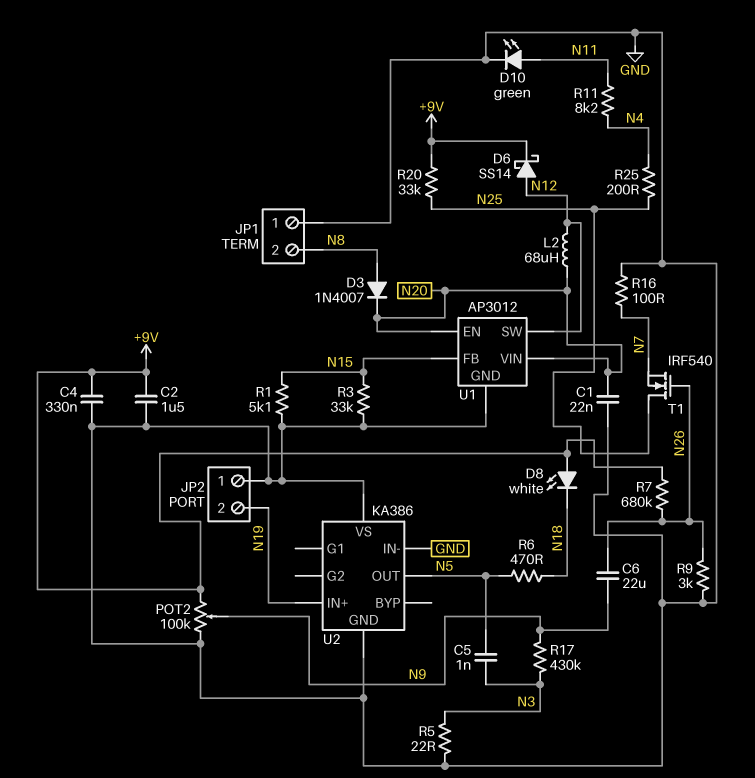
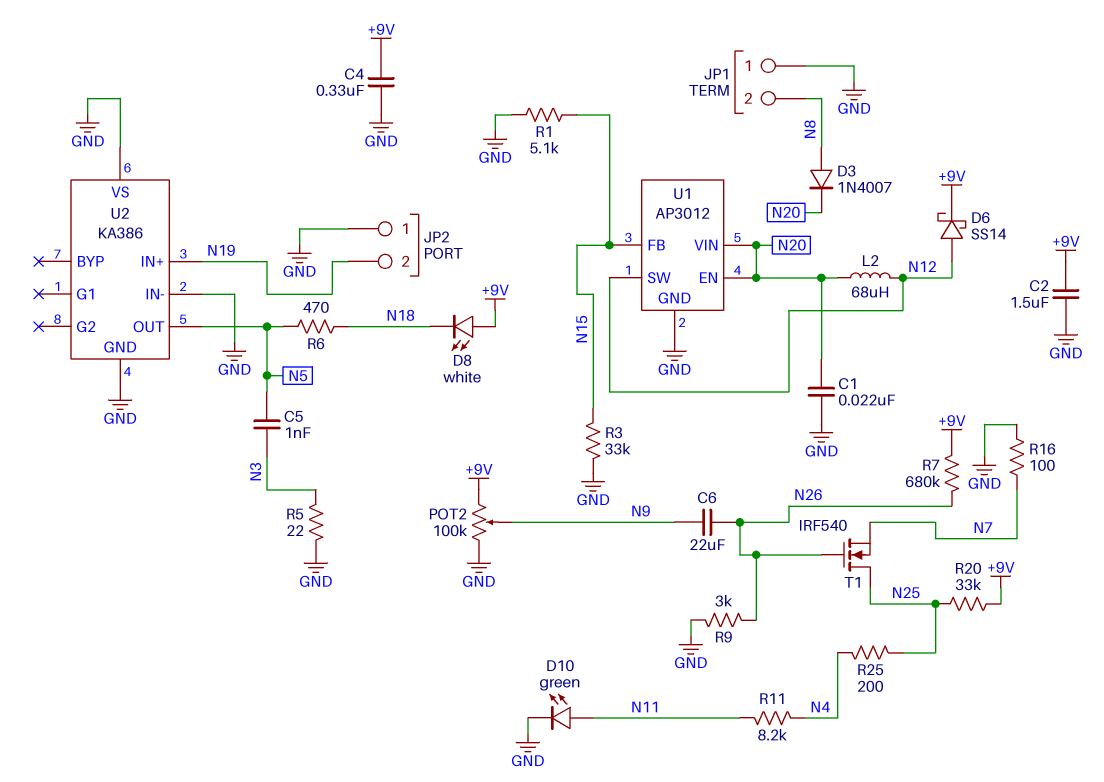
R17: 430k (N3, N9) -> none

